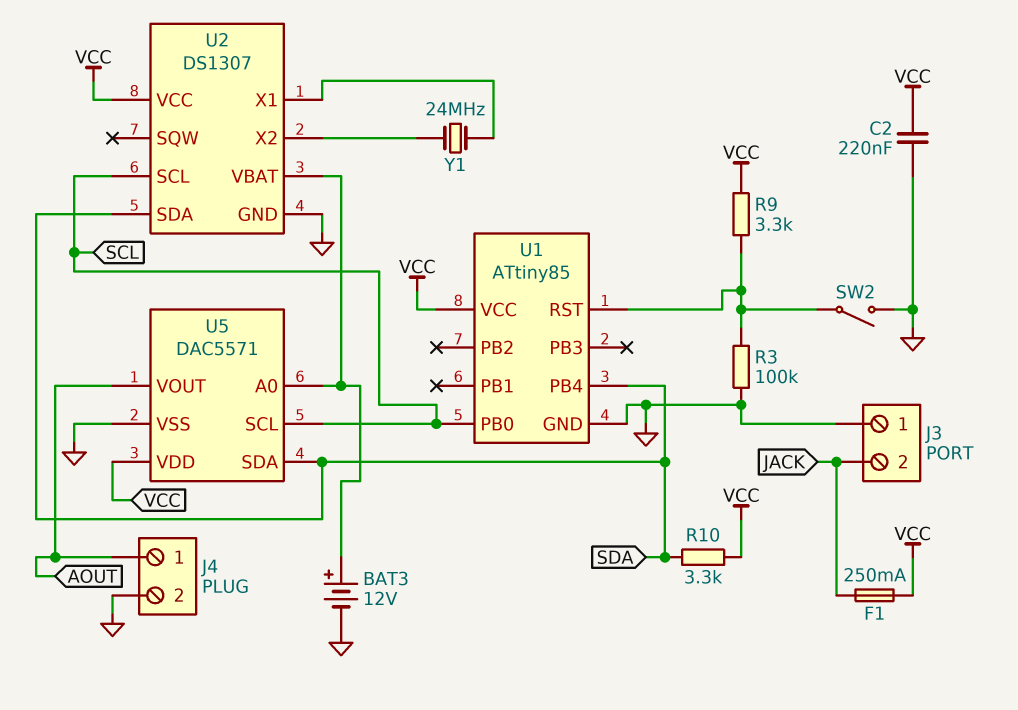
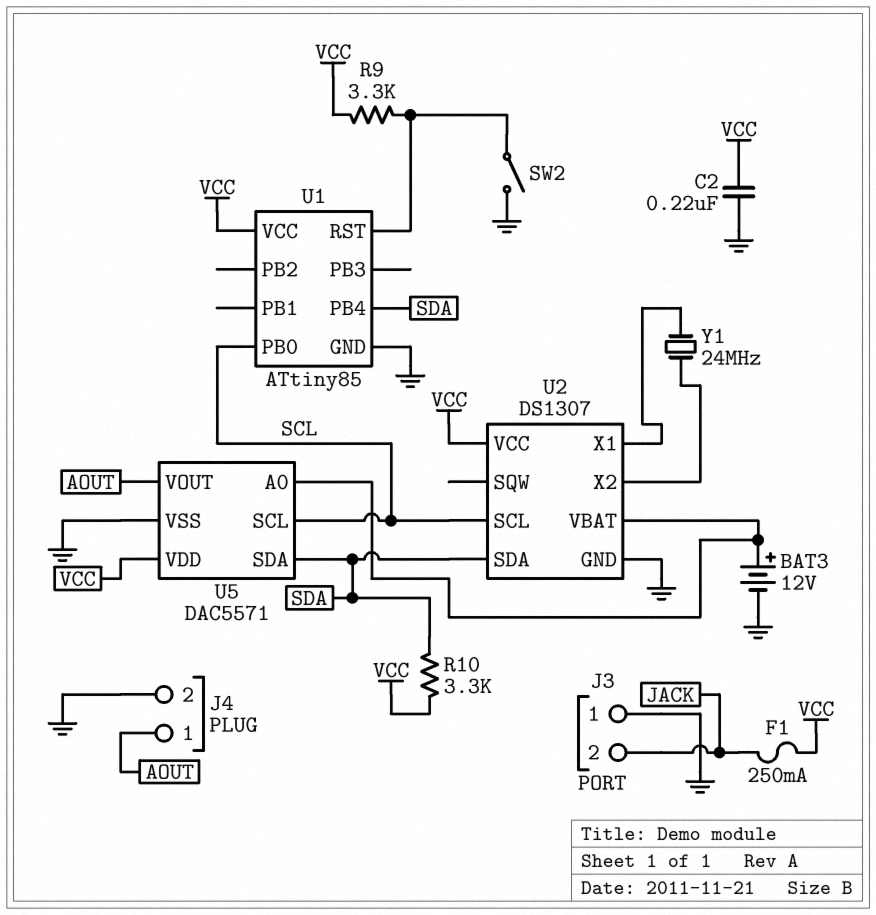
R3: 100k (GND, U1/RST) -> none

